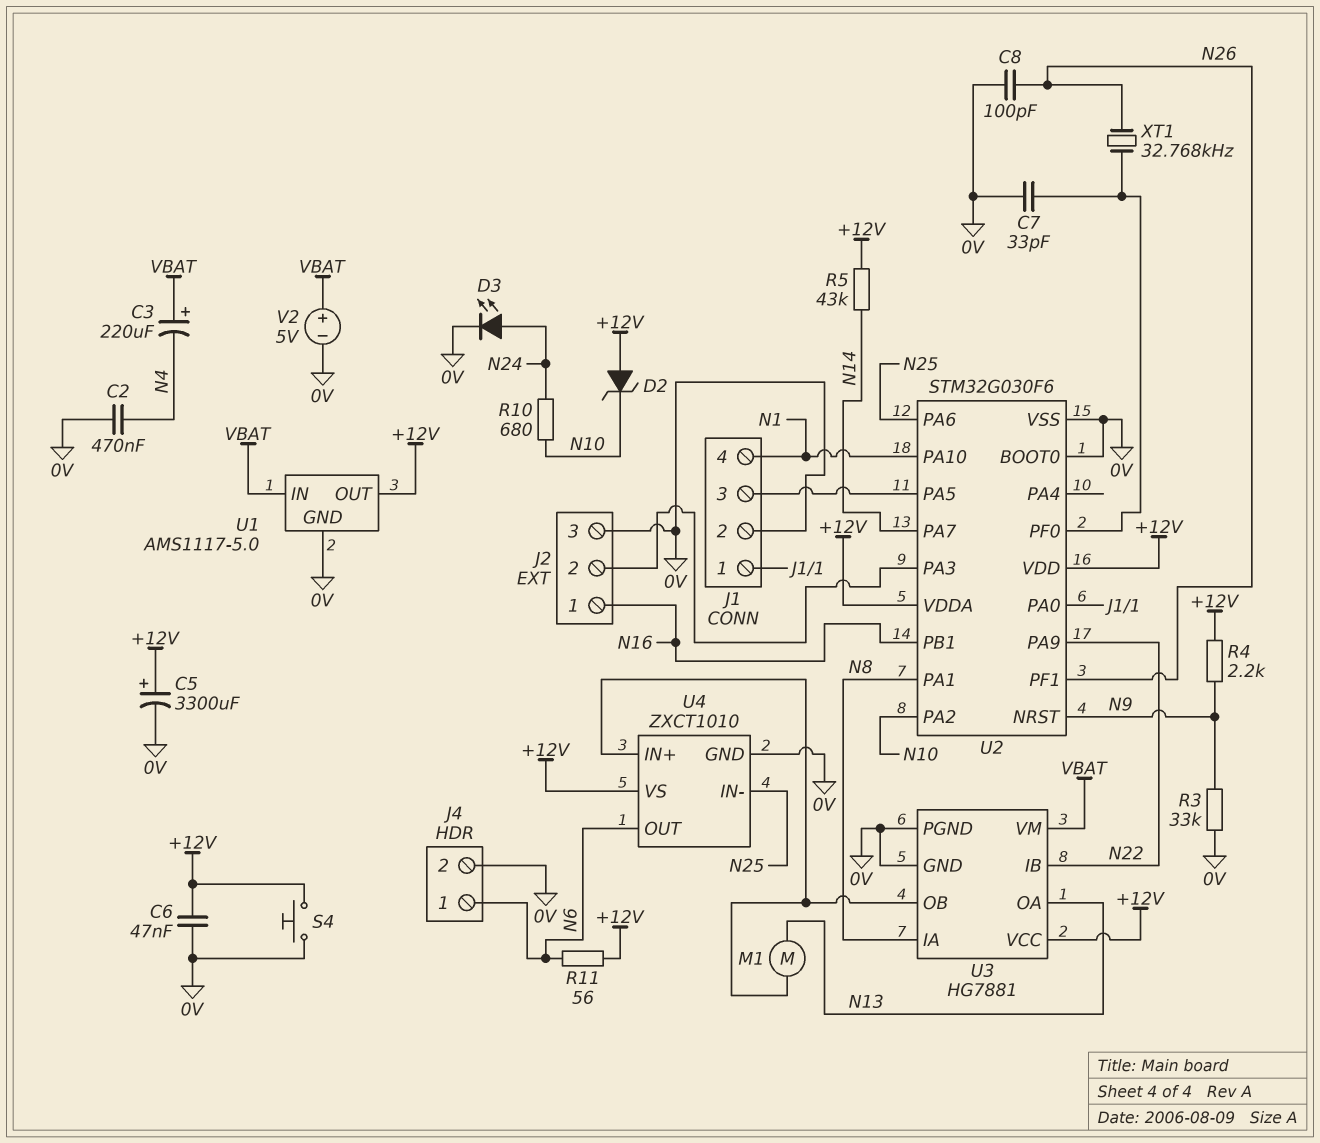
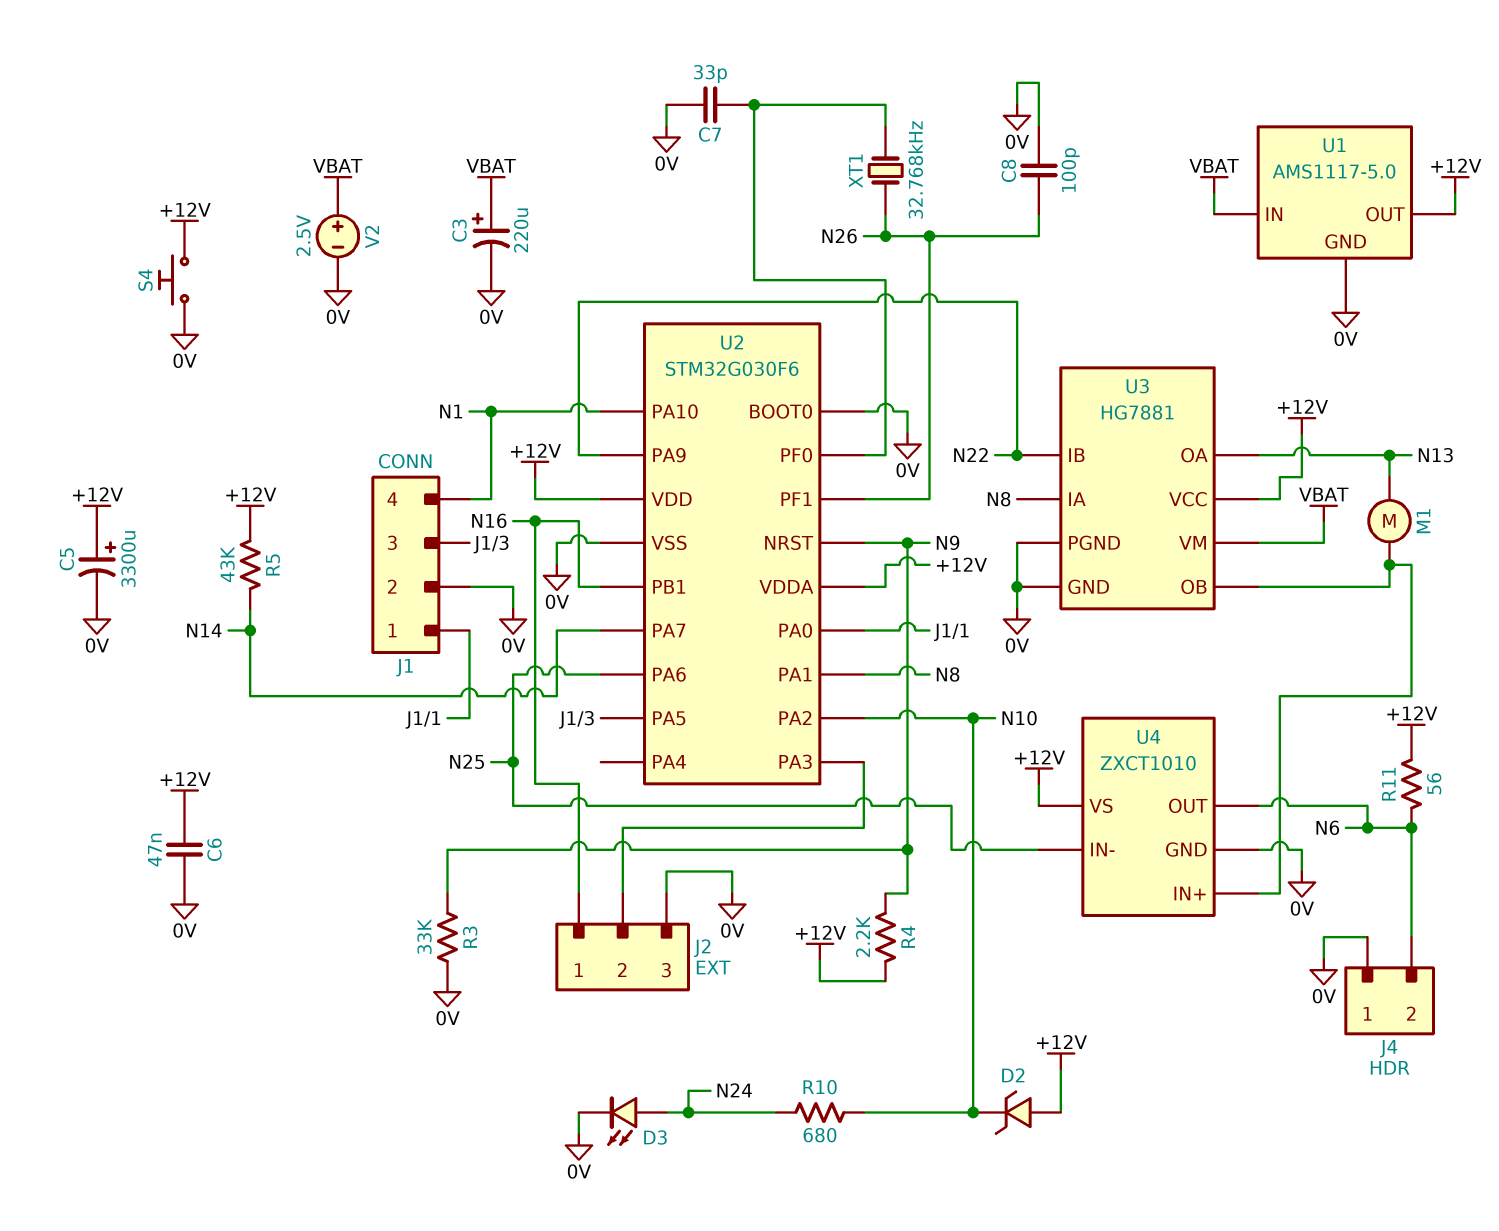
C2: 470nF (0V, N4) -> none
C3: 220uF (plus VBAT, minus N4) -> 220uF (plus VBAT, minus 0V)
J4 pin 1: N6 -> 0V
J4 pin 2: 0V -> N6
V2: 5V (plus VBAT, minus 0V) -> 2.5V (plus VBAT, minus 0V)

